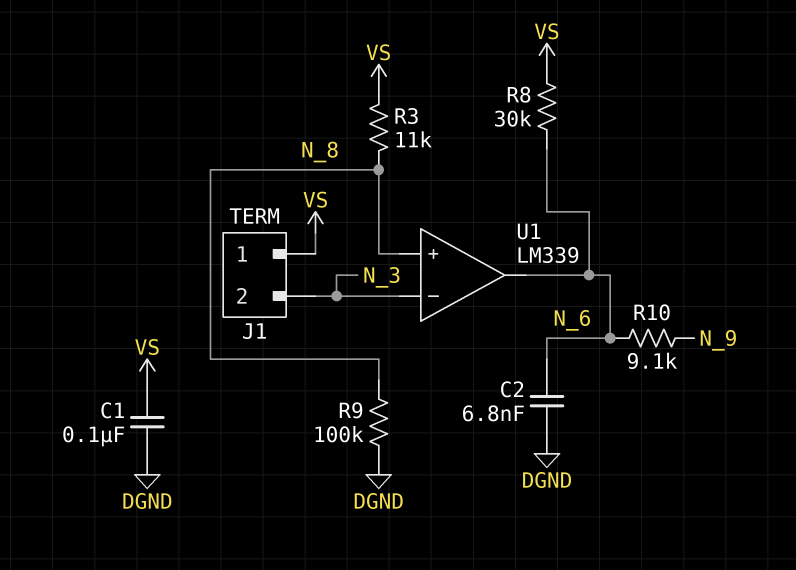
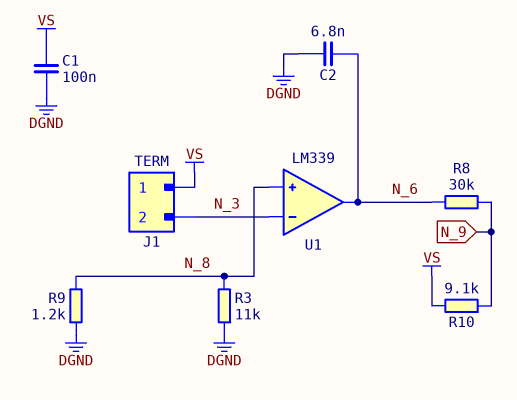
R3: 11k (N_8, VS) -> 11k (DGND, N_8)
R8: 30k (N_6, VS) -> 30k (N_6, N_9)
R9: 100k (DGND, N_8) -> 1.2k (DGND, N_8)
R10: 9.1k (N_6, N_9) -> 9.1k (N_9, VS)

